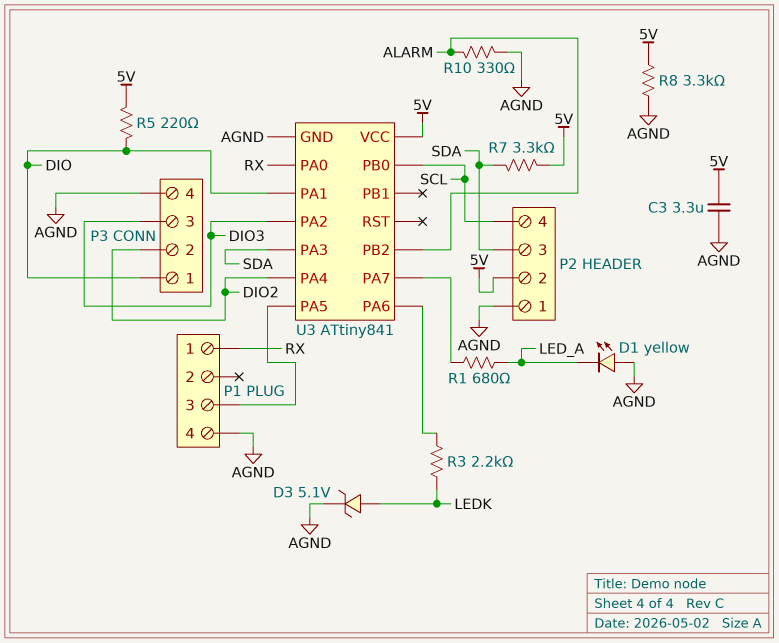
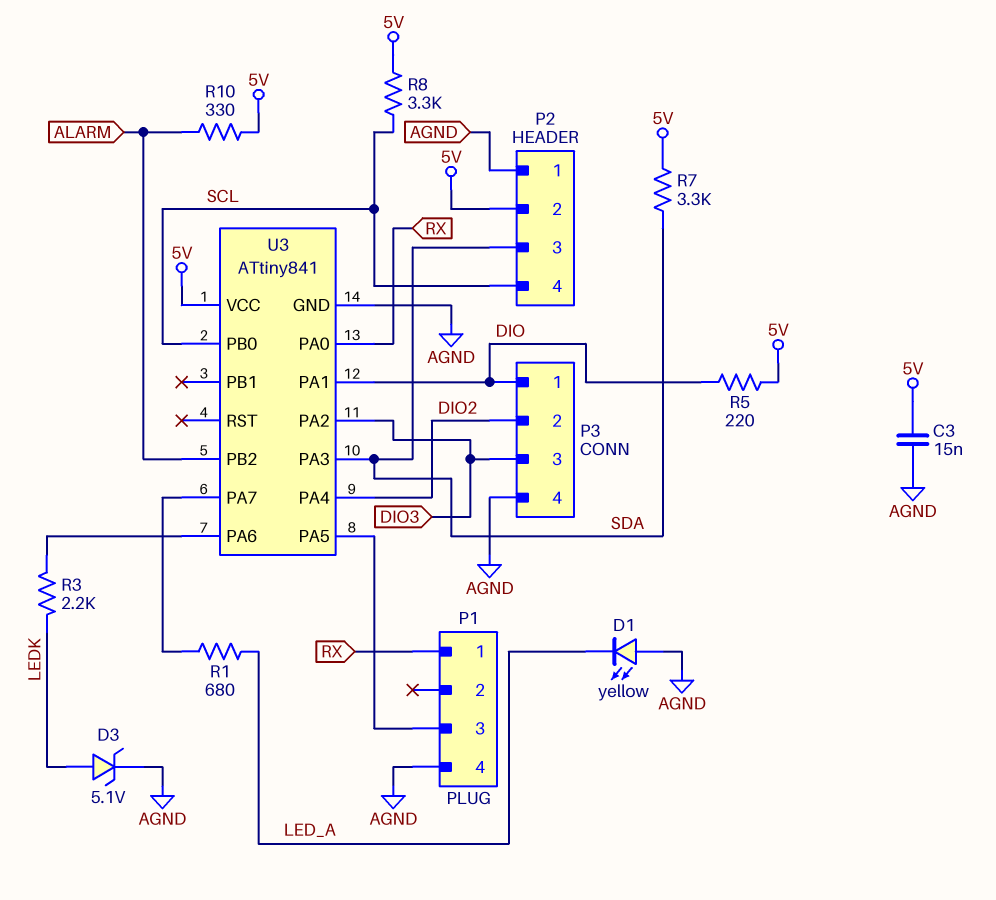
C3: 3.3uF (5V, AGND) -> 15nF (5V, AGND)
R8: 3.3k (5V, AGND) -> 3.3k (5V, SCL)
R10: 330 (AGND, ALARM) -> 330 (5V, ALARM)

